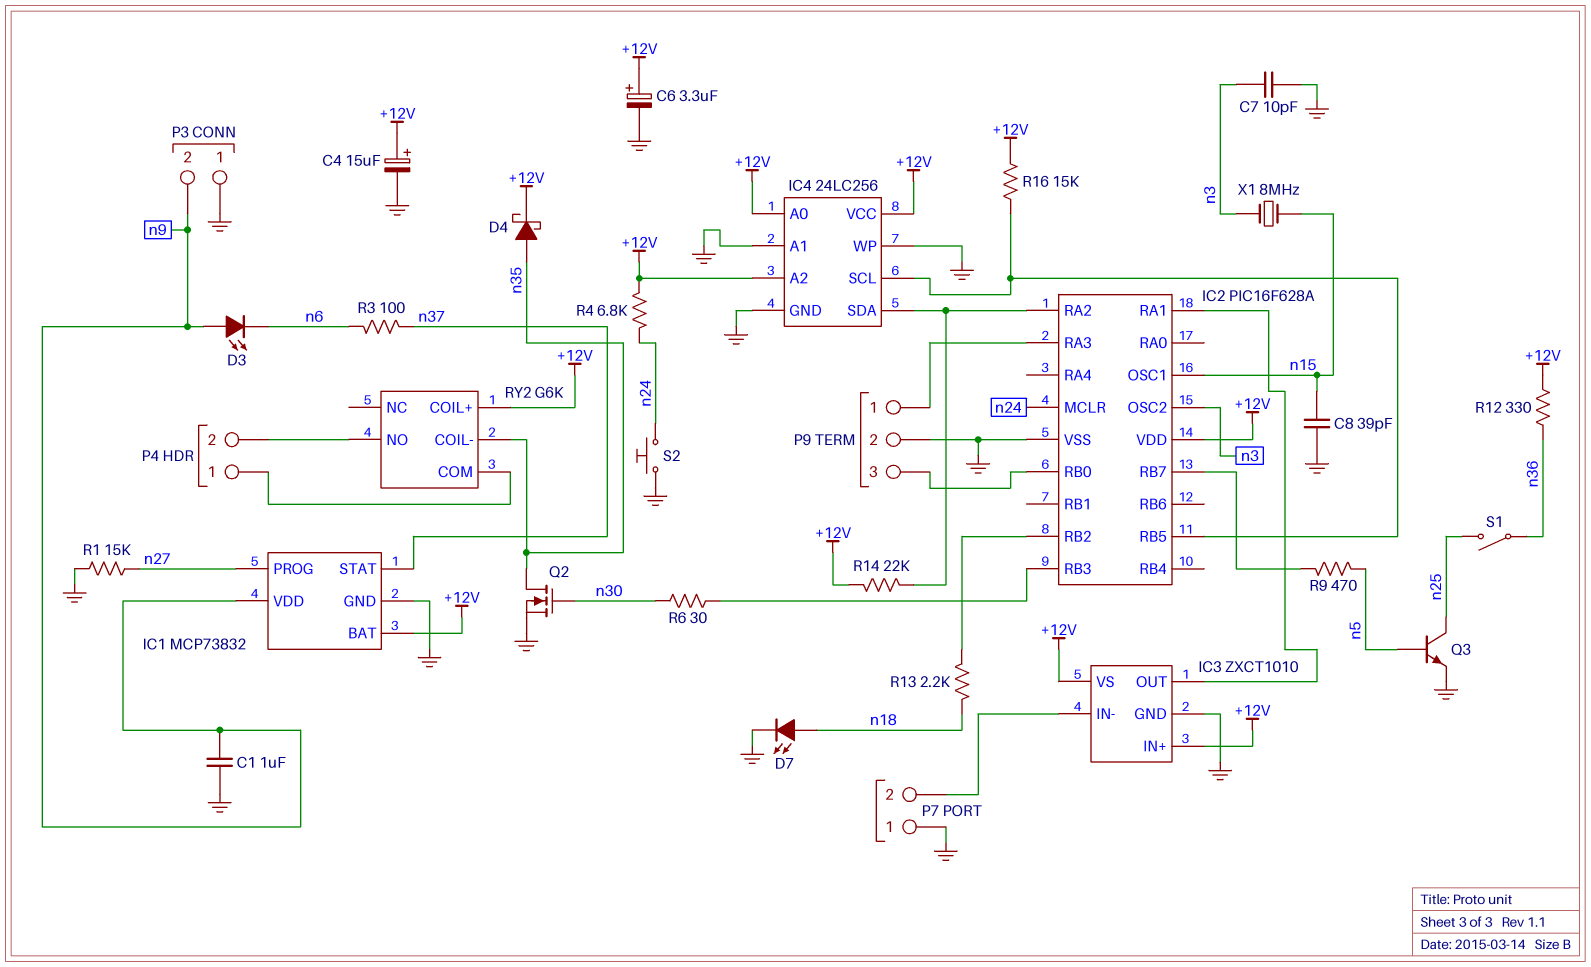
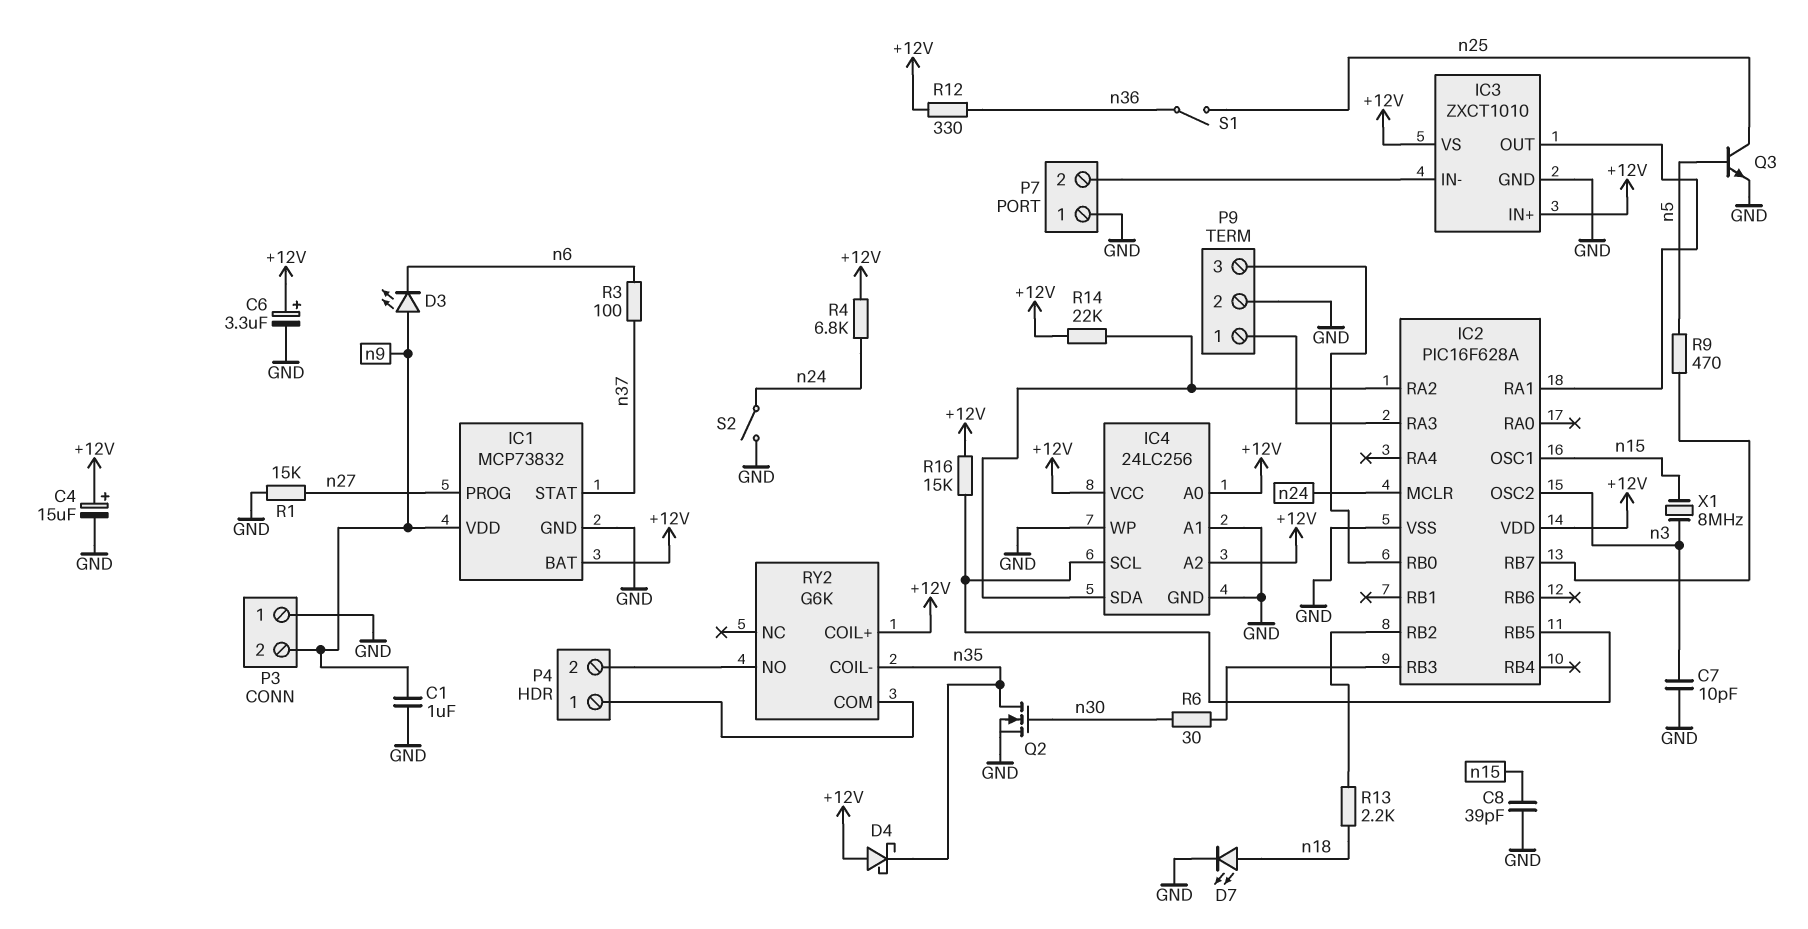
D4: schottky (A n35, K +12V) -> schottky (A +12V, K n35)
S2: button (GND, n24) -> switch (GND, n24)

